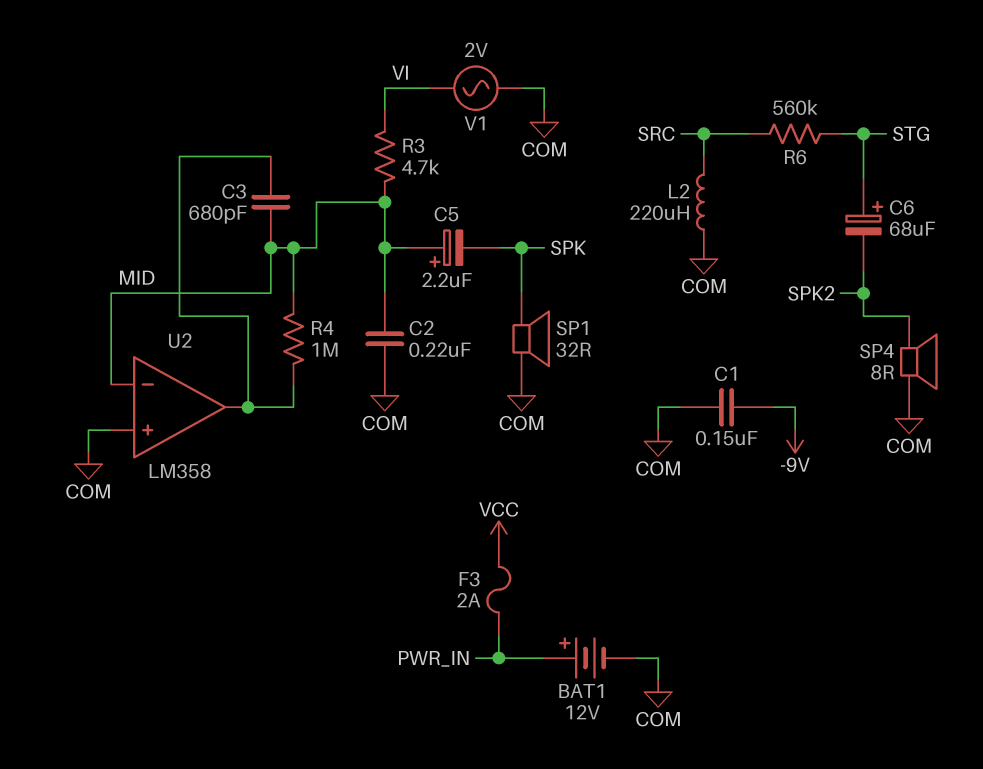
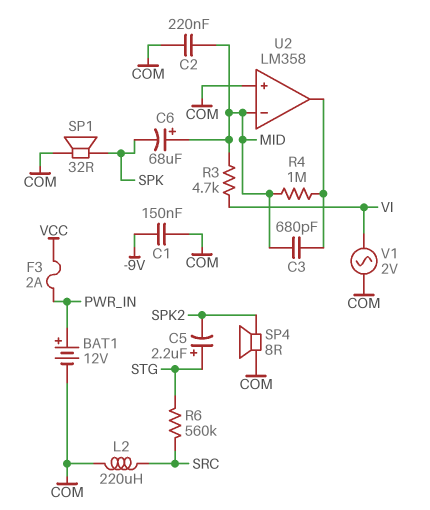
C5: 2.2uF (plus MID, minus SPK) -> 2.2uF (plus STG, minus SPK2)
C6: 68uF (plus STG, minus SPK2) -> 68uF (plus MID, minus SPK)

